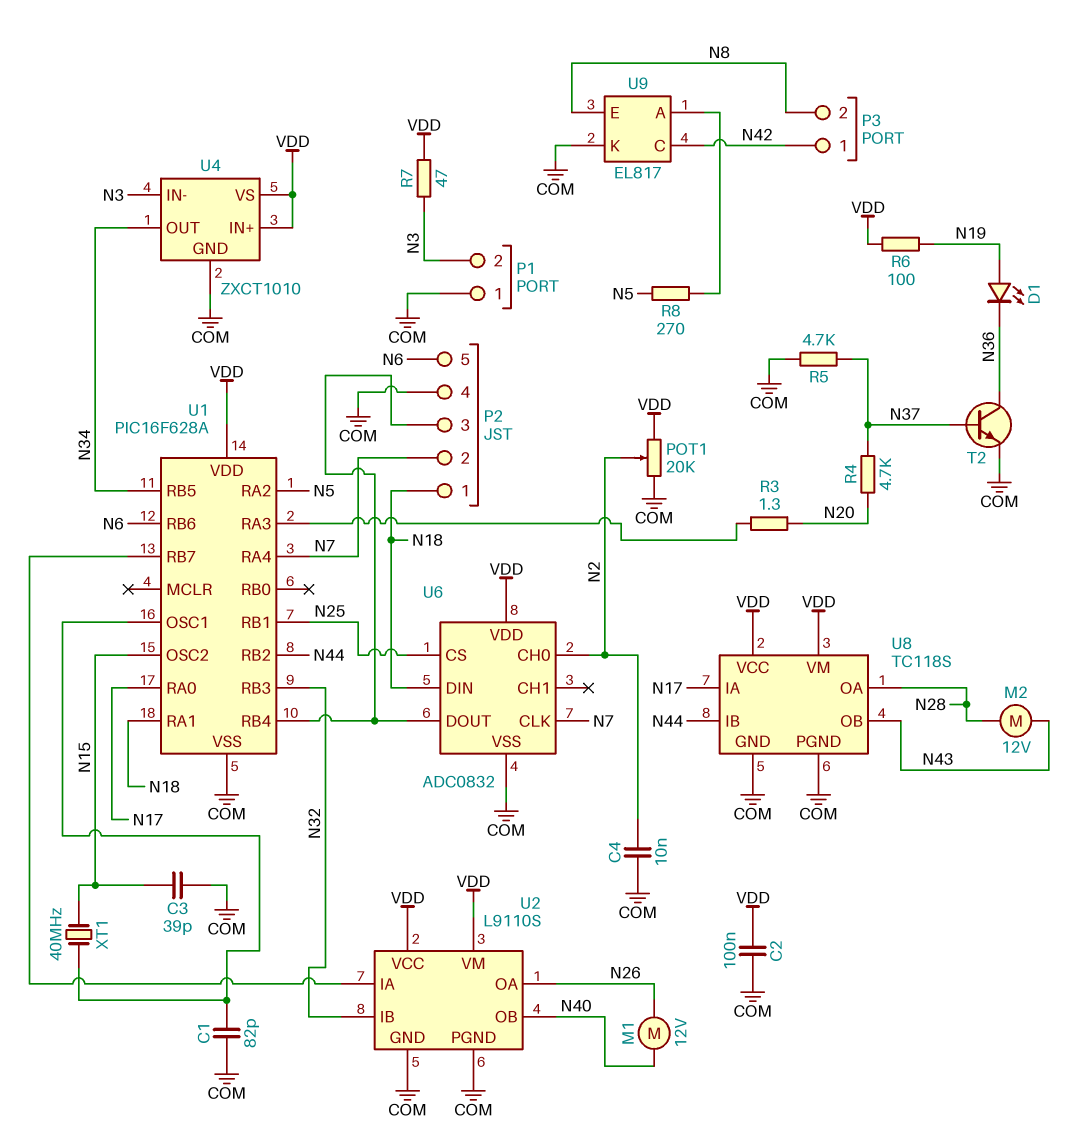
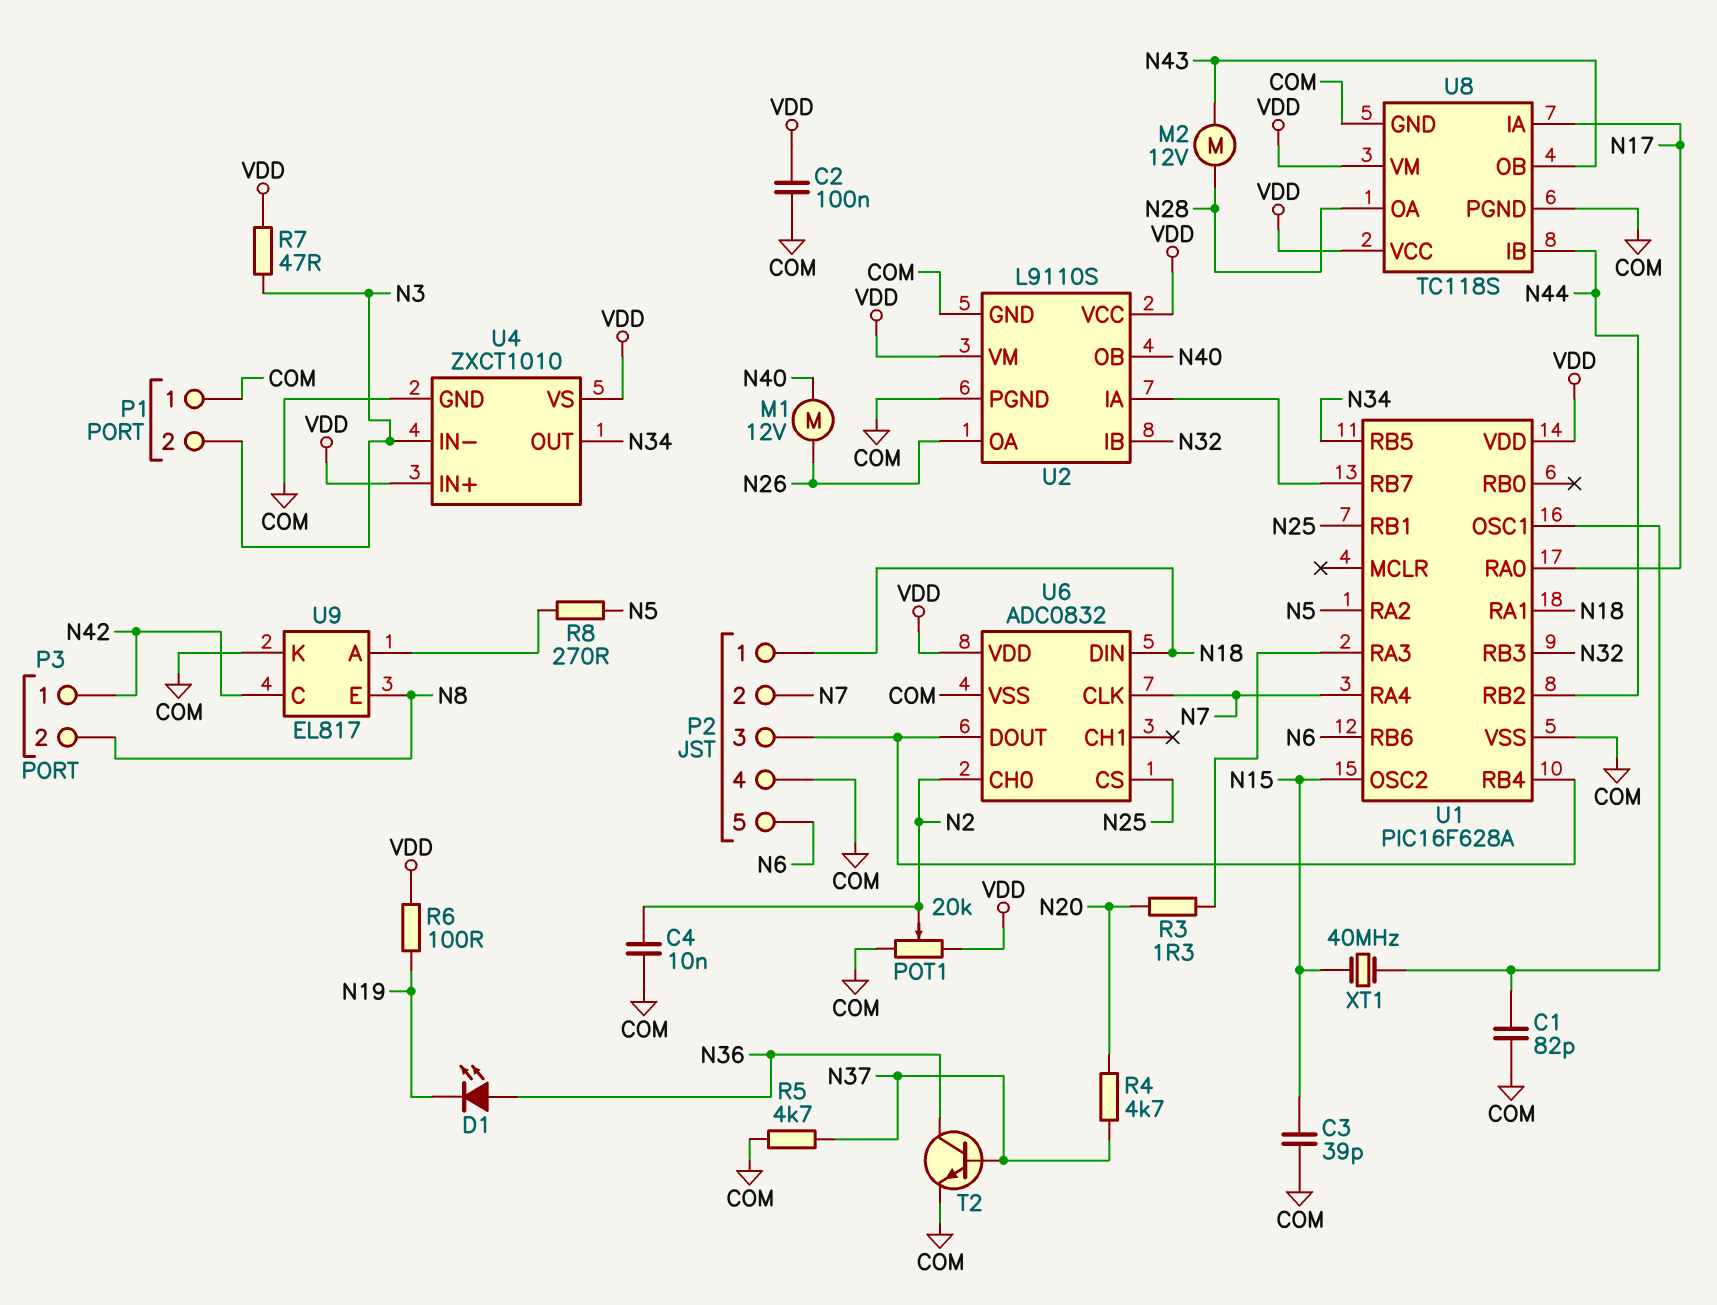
D1: LED (A N19, K N36) -> LED (A N36, K N19)

